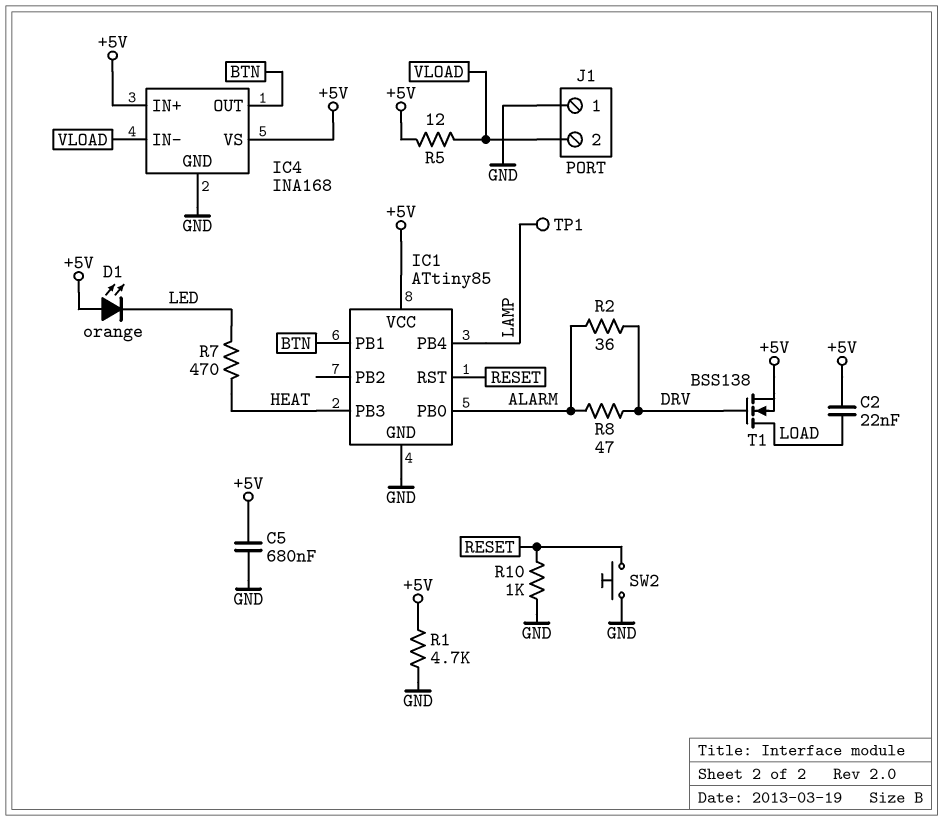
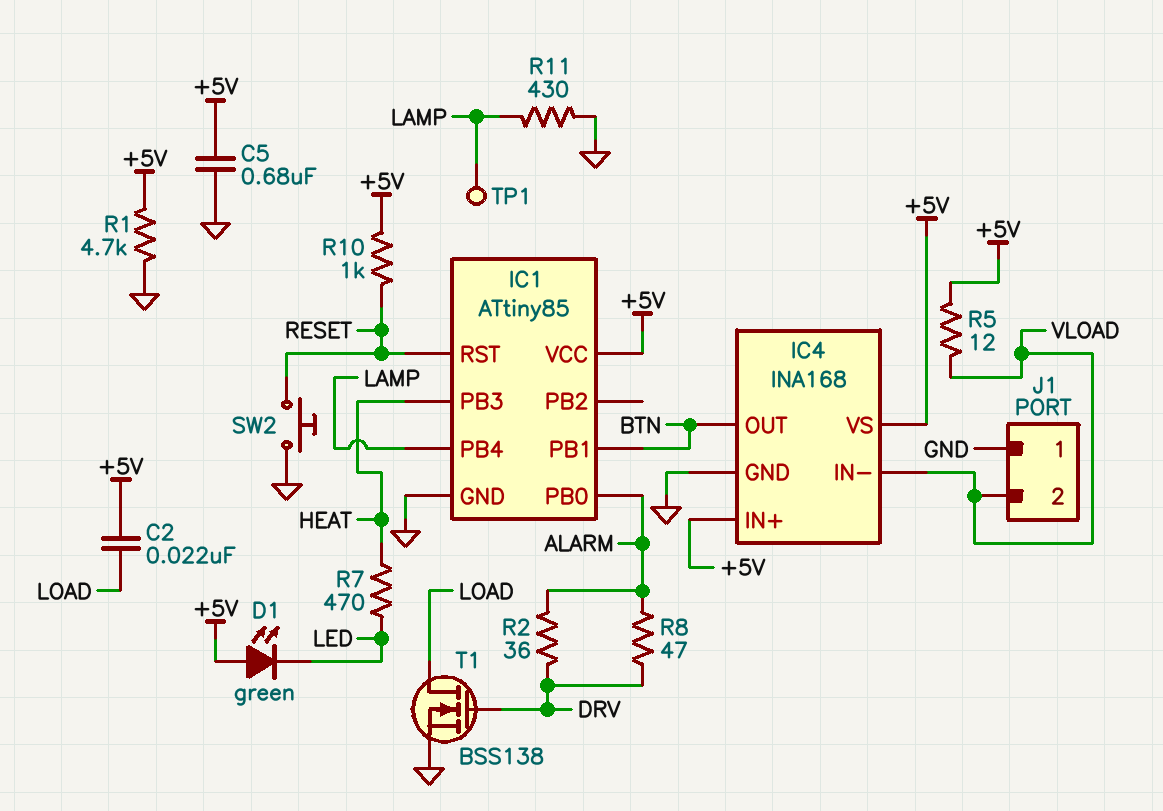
D1: LED orange (A +5V, K LED) -> LED green (A +5V, K LED)
R10: 1k (GND, RESET) -> 1k (+5V, RESET)
R11: none -> 430 (GND, LAMP)
T1: NMOS BSS138 (G DRV, D LOAD, S +5V) -> NMOS BSS138 (G DRV, D LOAD, S GND)

